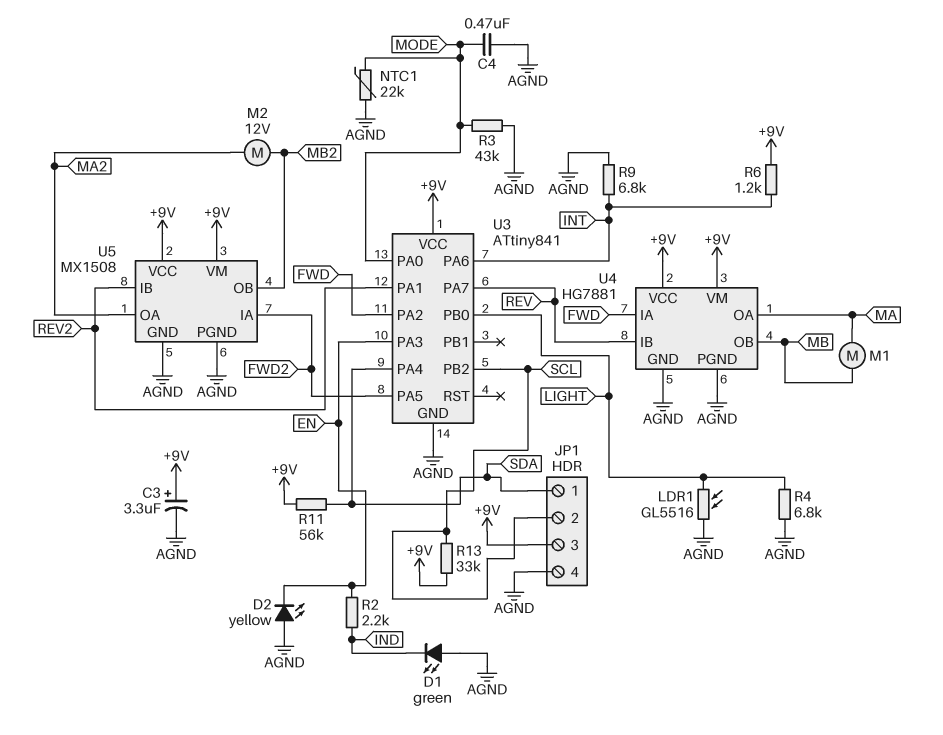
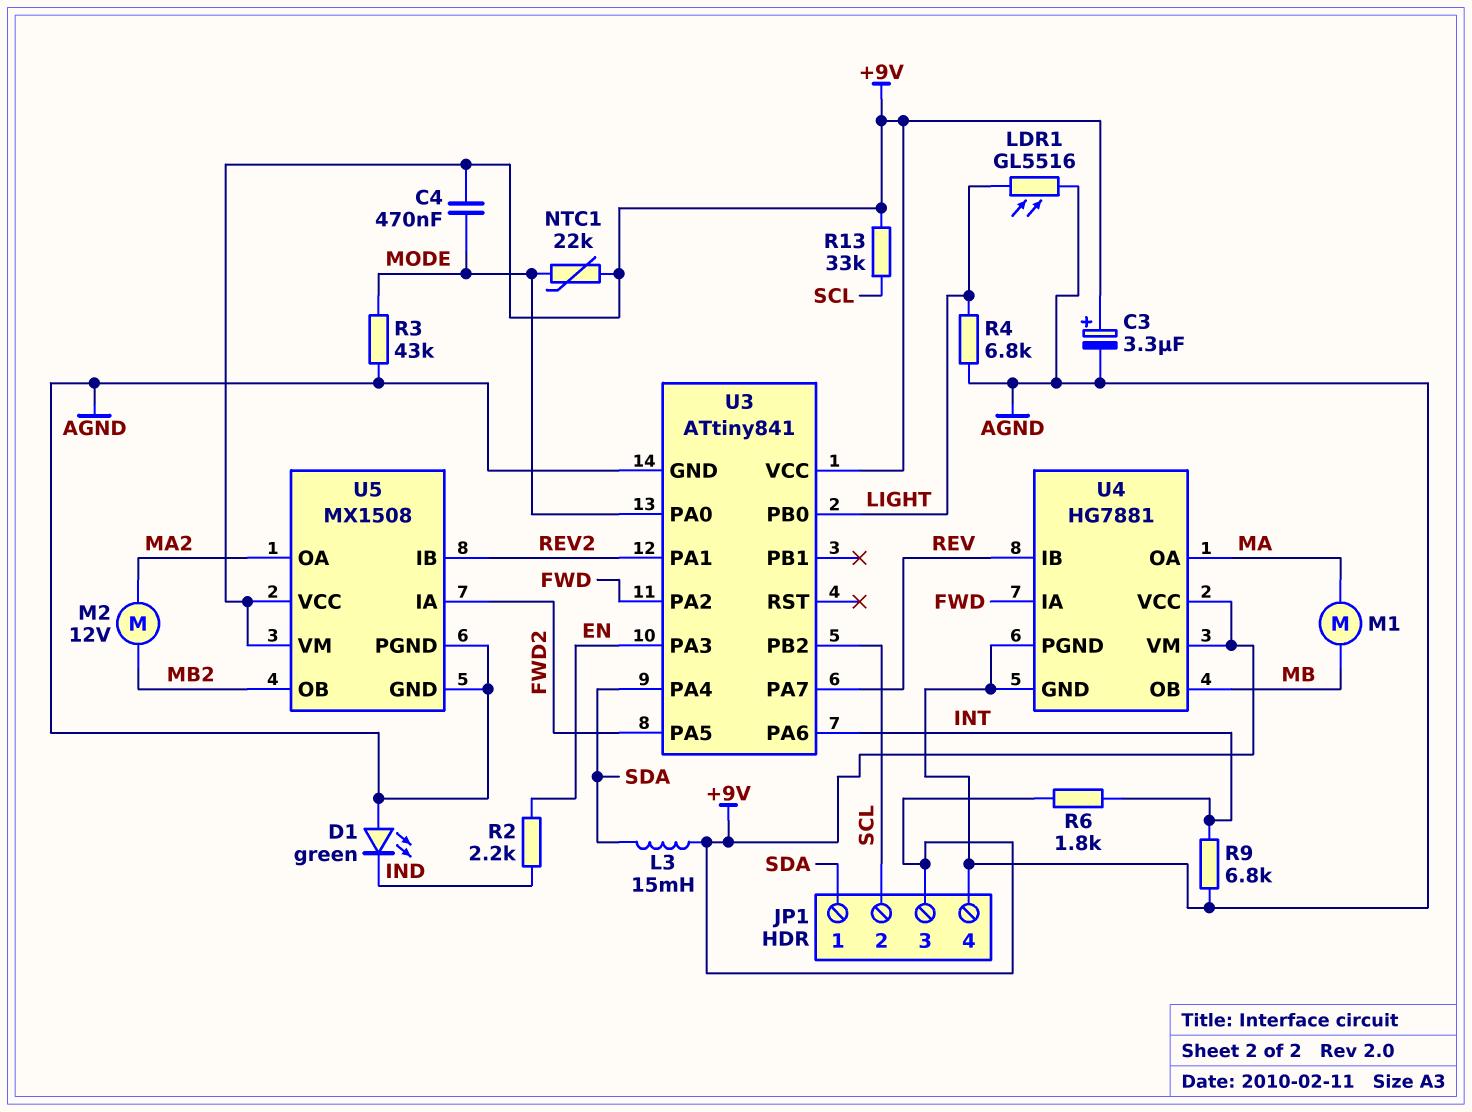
C4: 470nF (AGND, MODE) -> 470nF (+9V, MODE)
D2: LED yellow (A AGND, K EN) -> none
L3: none -> 15mH (+9V, SDA)
NTC1: 22k (AGND, MODE) -> 22k (+9V, MODE)
R6: 1.2k (+9V, INT) -> 1.8k (+9V, INT)
R11: 56k (+9V, SDA) -> none

